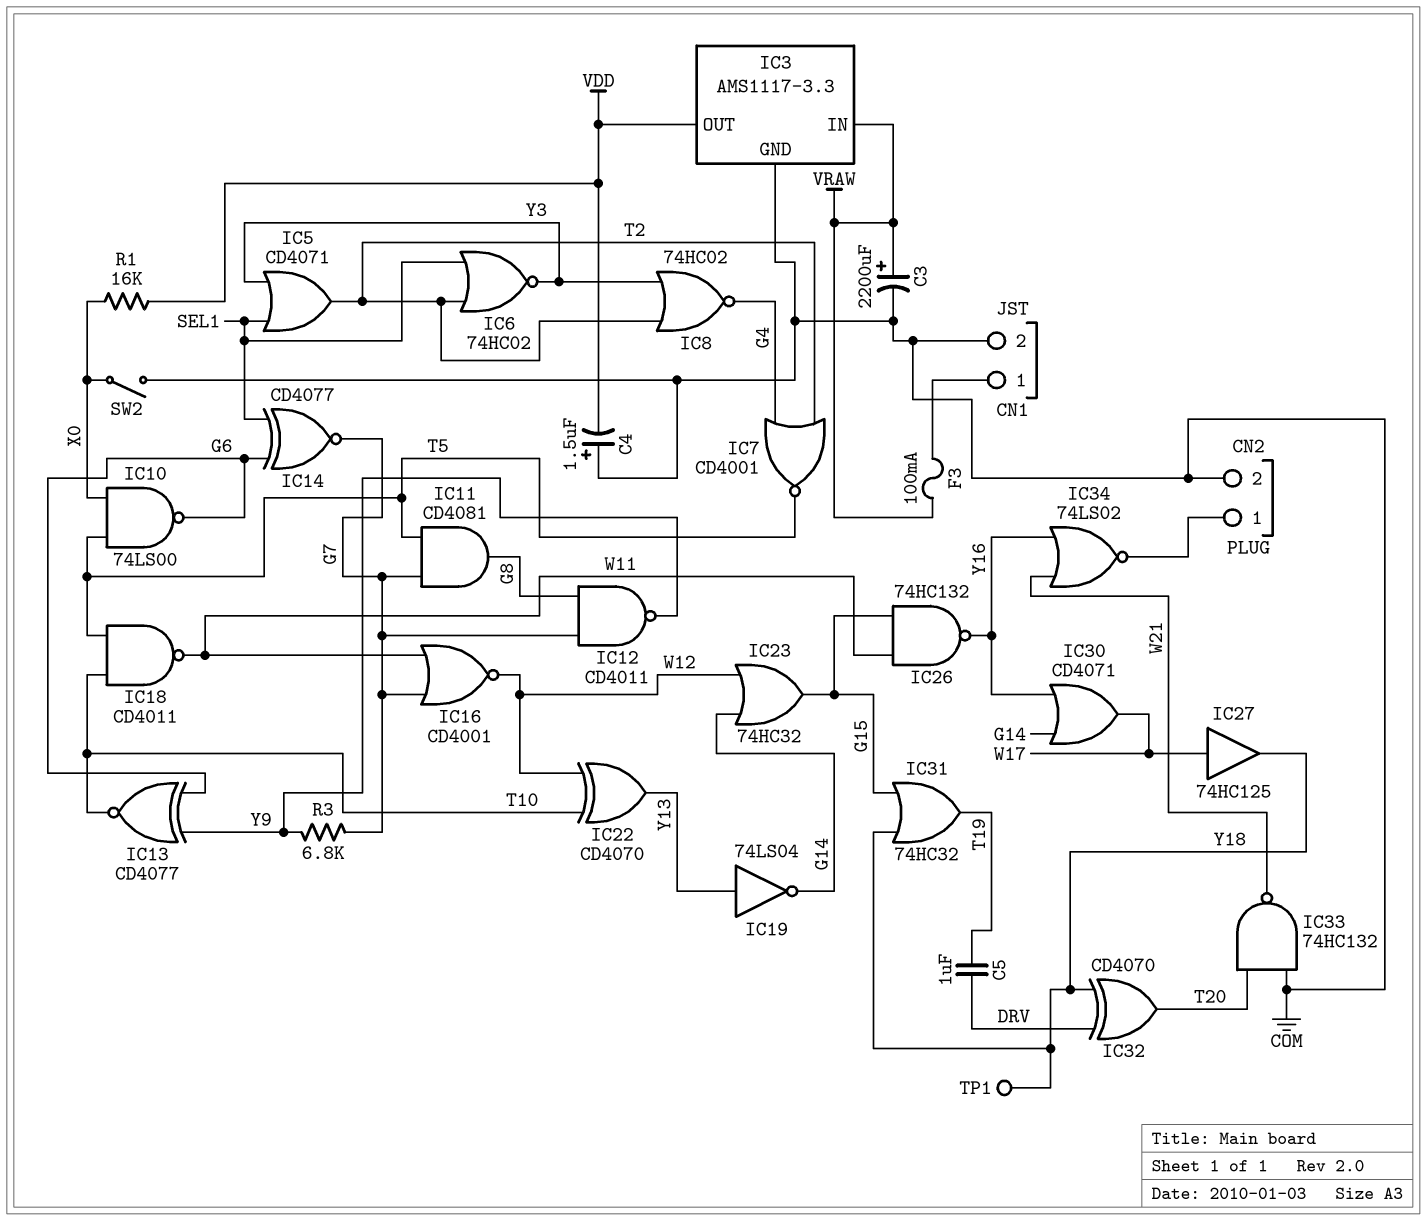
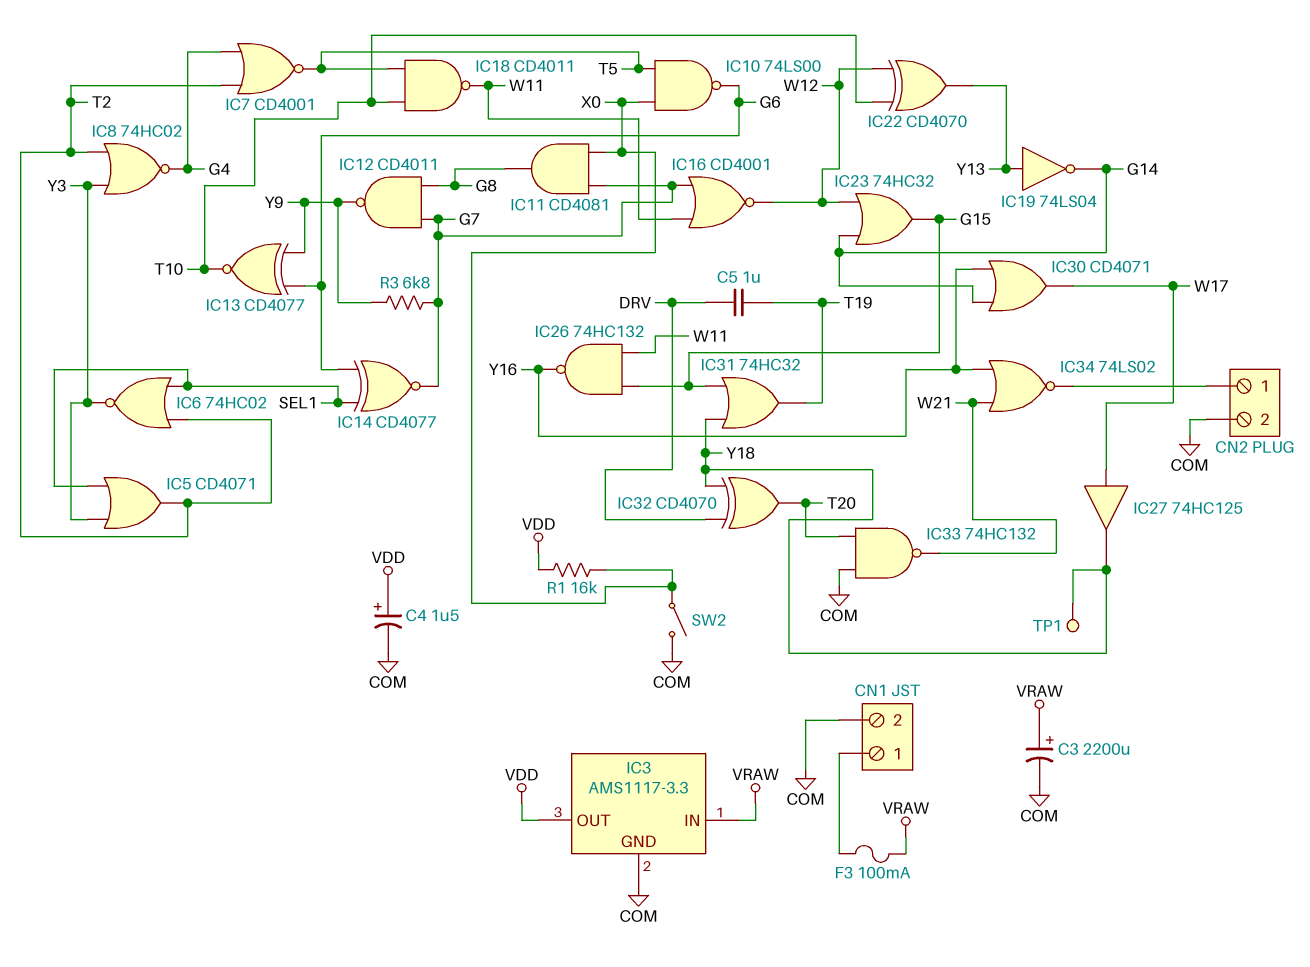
C4: 1.5uF (plus COM, minus VDD) -> 1.5uF (plus VDD, minus COM)
IC11: AND CD4081 (in G7, in T5, out G8) -> AND CD4081 (in G7, in X0, out G8)

